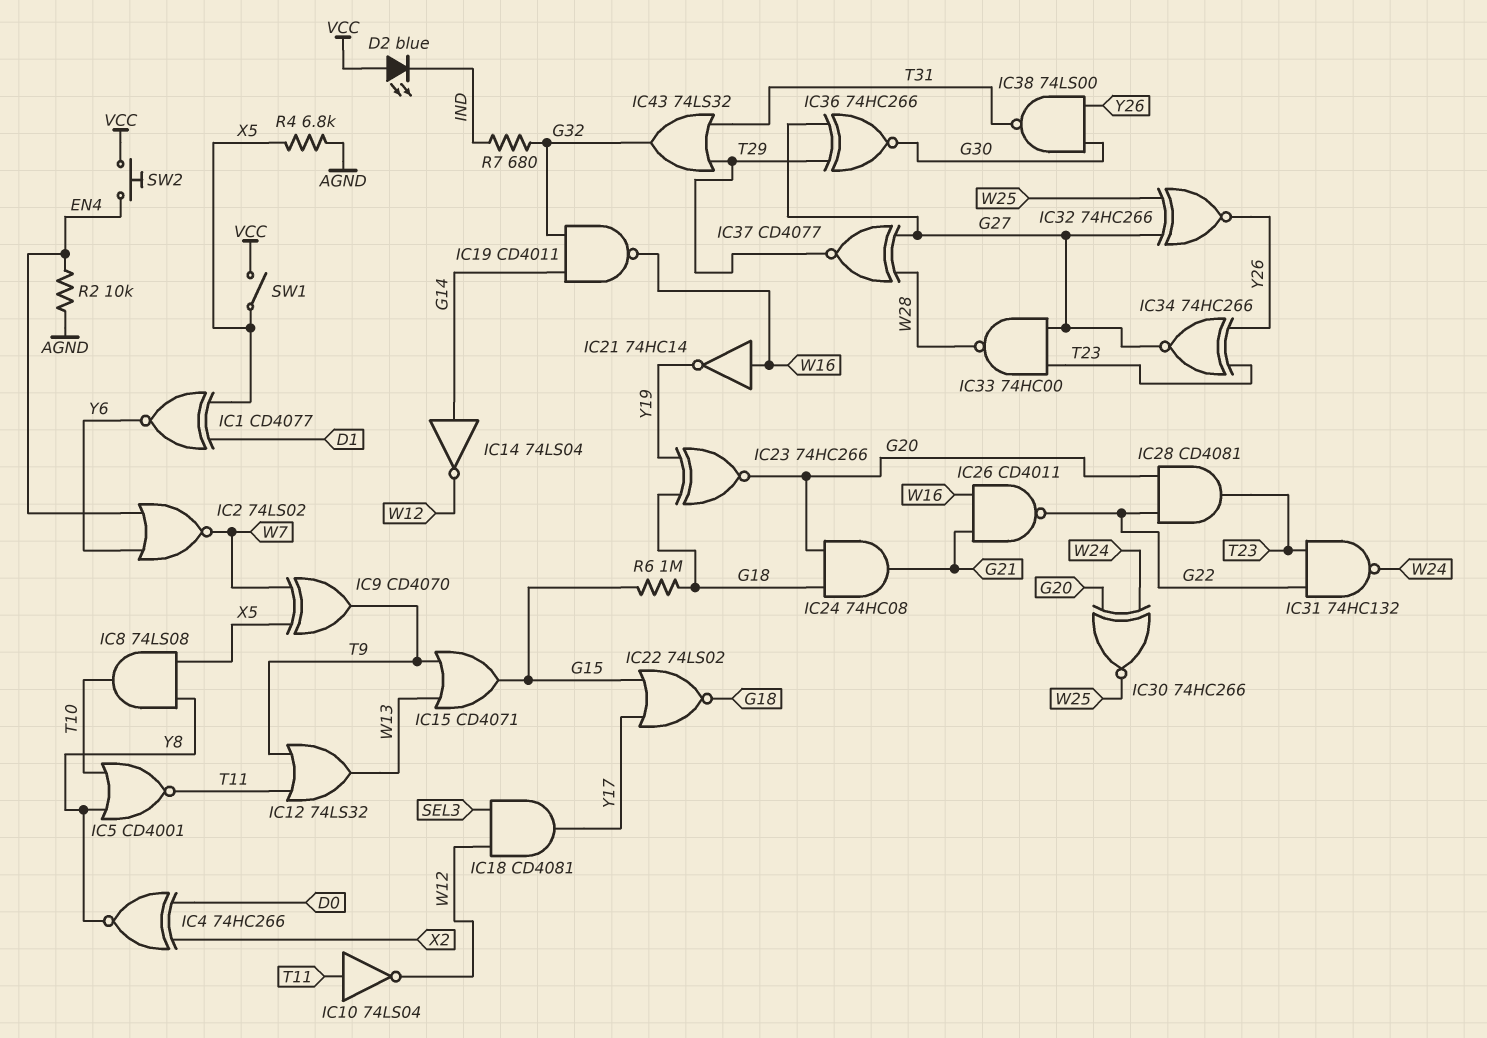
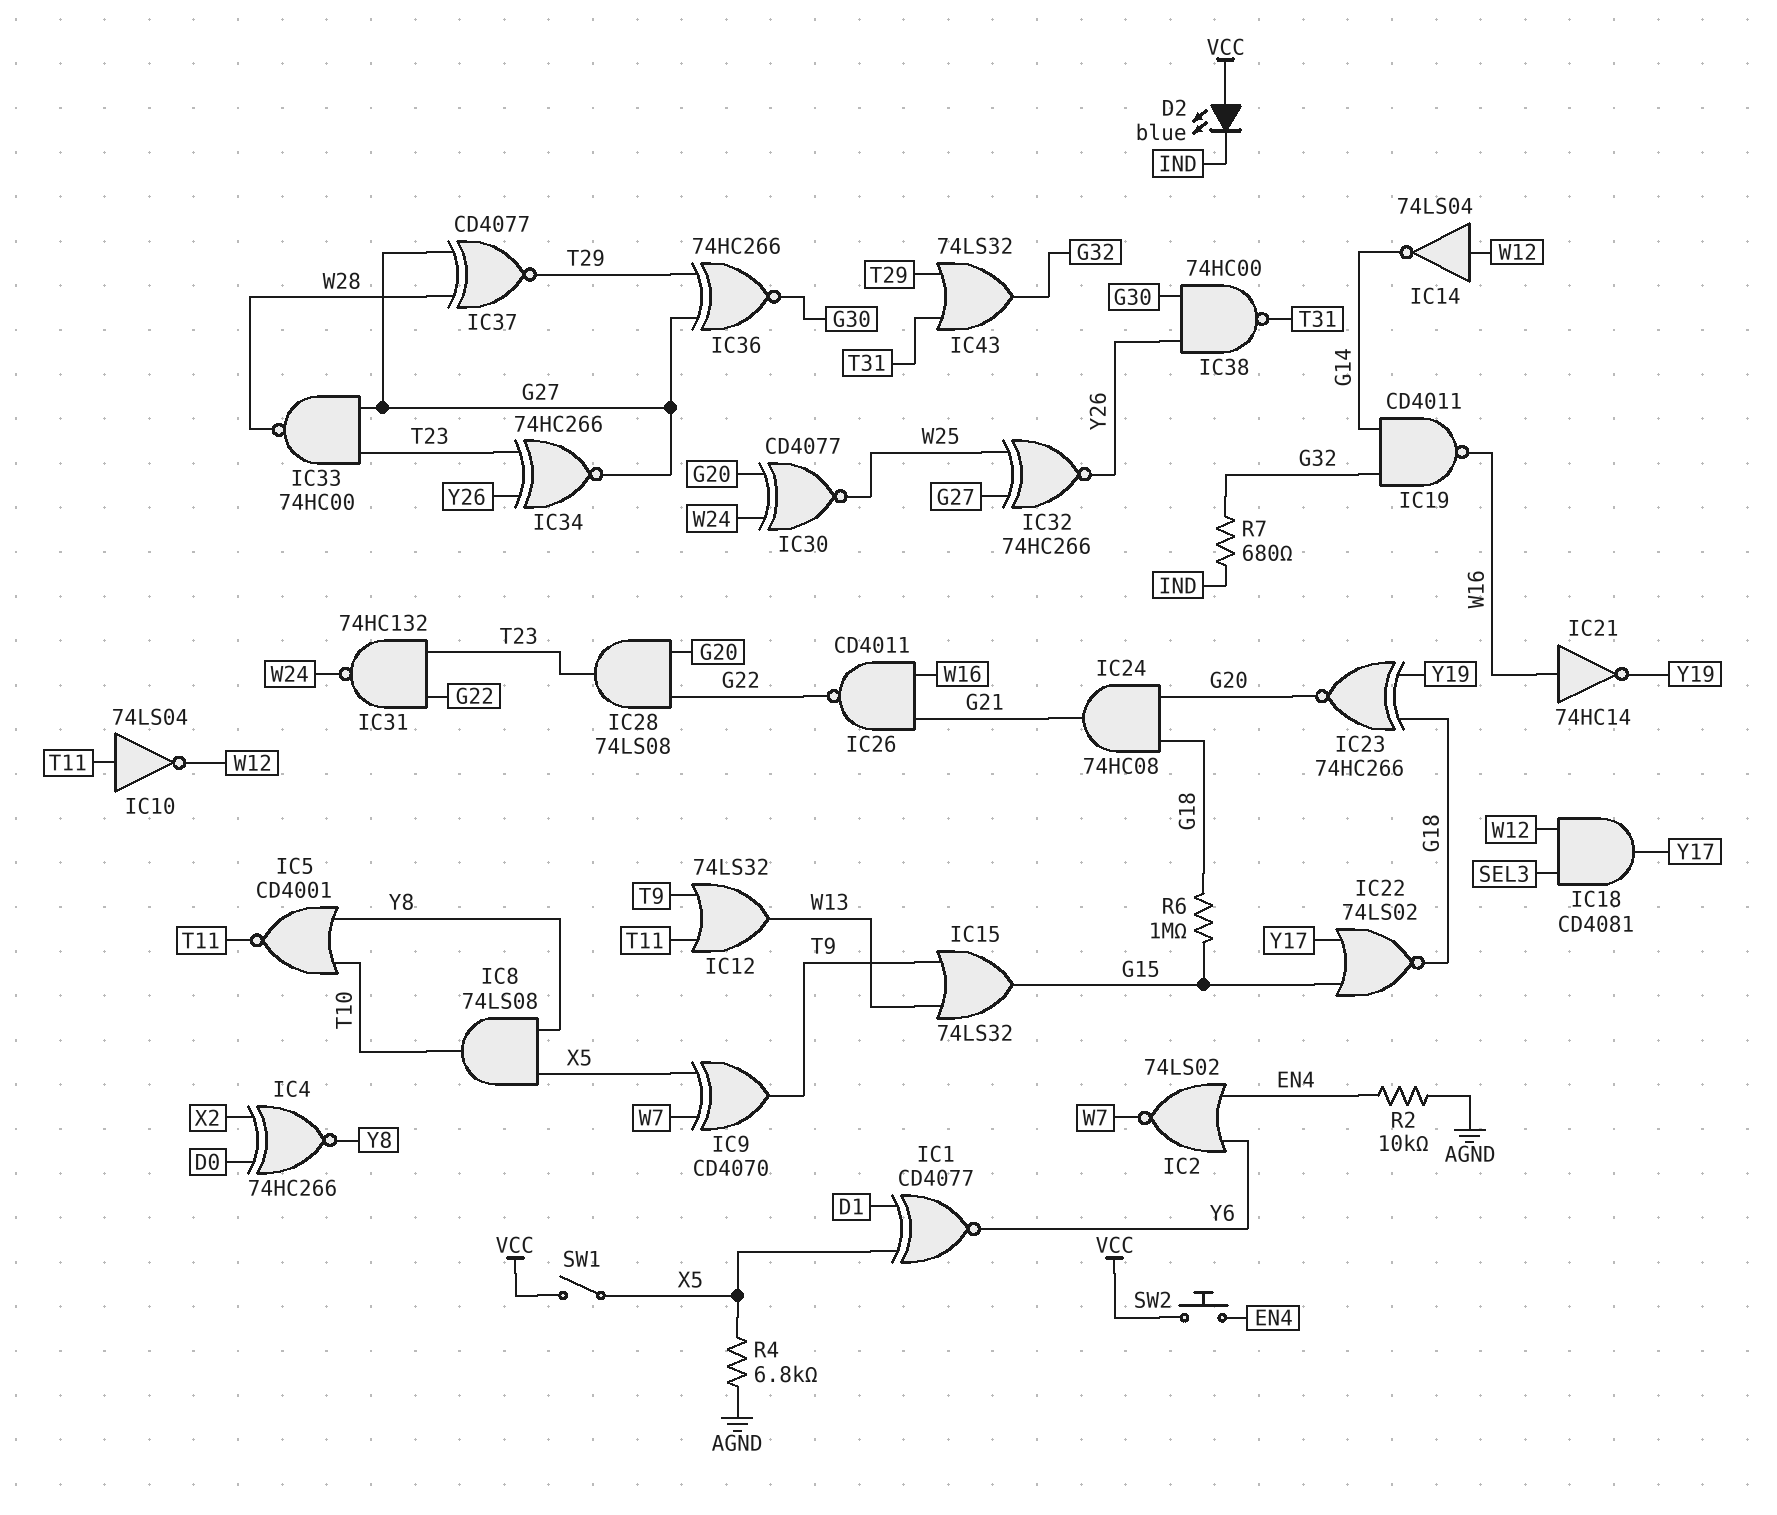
IC14: NOT 74LS04 (in G14, out W12) -> NOT 74LS04 (in W12, out G14)
IC15: OR CD4071 (in T9, in W13, out G15) -> OR 74LS32 (in T9, in W13, out G15)
IC28: AND CD4081 (in G20, in G22, out T23) -> AND 74LS08 (in G20, in G22, out T23)
IC30: XNOR 74HC266 (in G20, in W24, out W25) -> XNOR CD4077 (in G20, in W24, out W25)
IC38: NAND 74LS00 (in G30, in Y26, out T31) -> NAND 74HC00 (in G30, in Y26, out T31)

